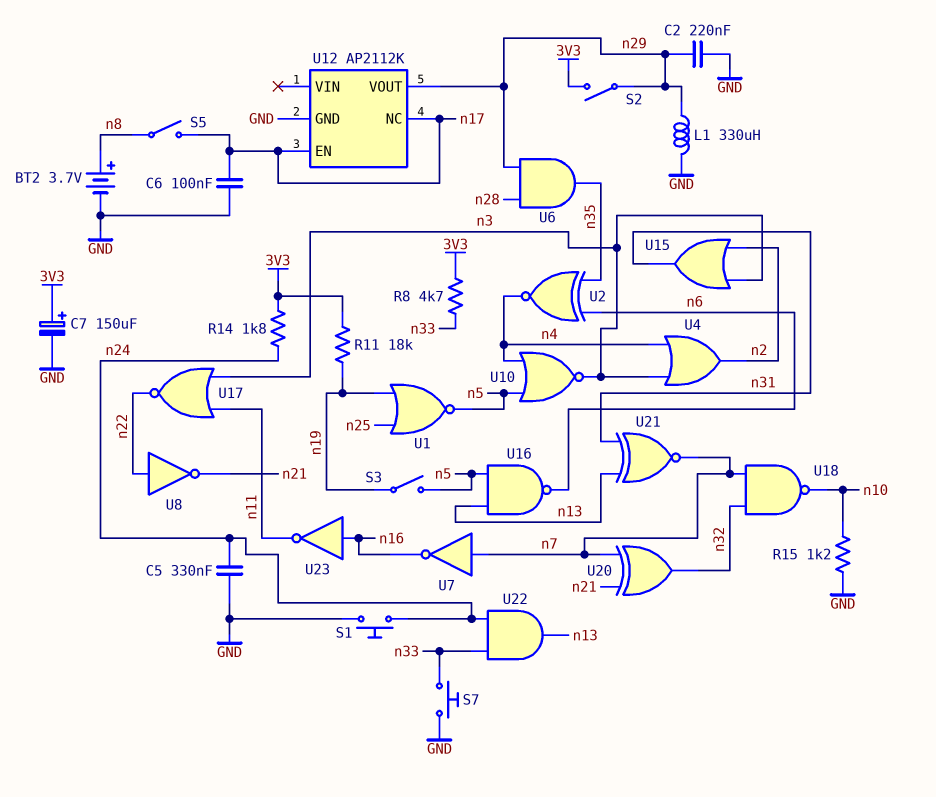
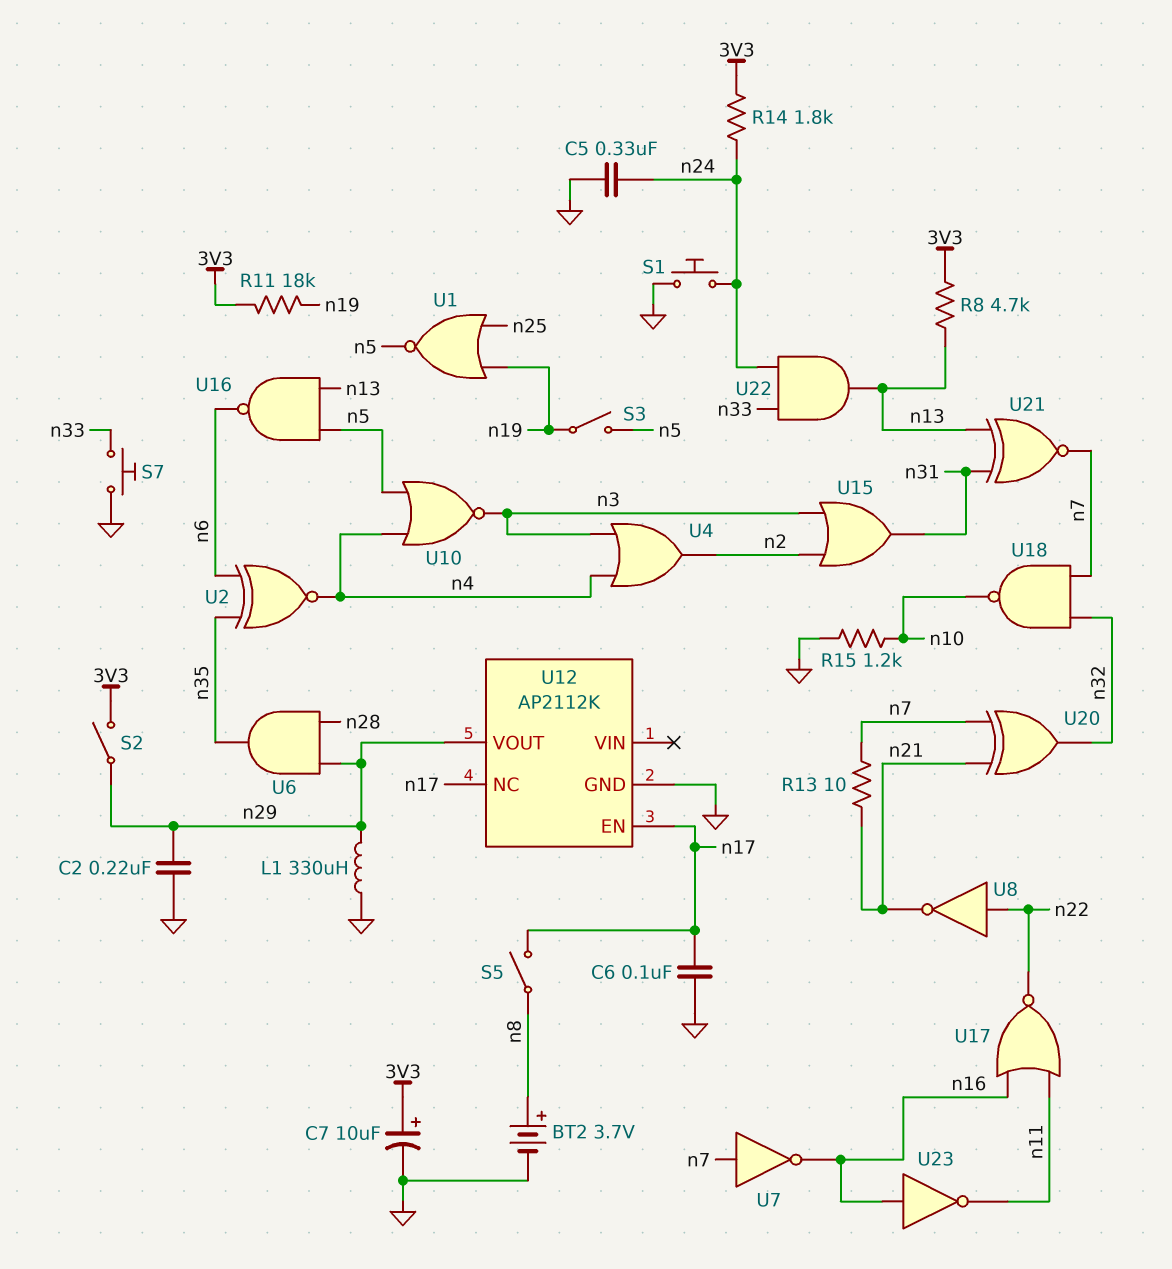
C7: 150uF (plus 3V3, minus GND) -> 10uF (plus 3V3, minus GND)
R8: 4.7k (3V3, n33) -> 4.7k (3V3, n13)
R13: none -> 10 (n7, n21)
U17: NOR (in n3, in n11, out n22) -> NOR (in n11, in n16, out n22)

